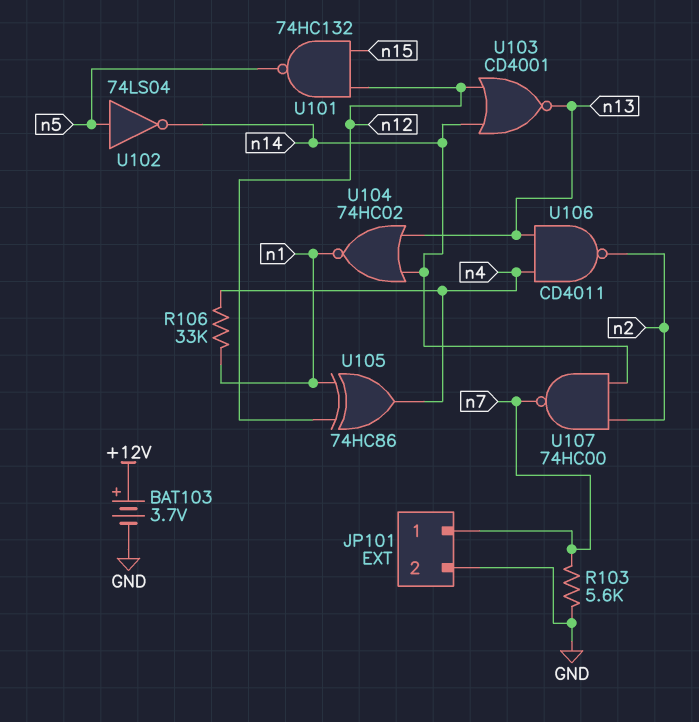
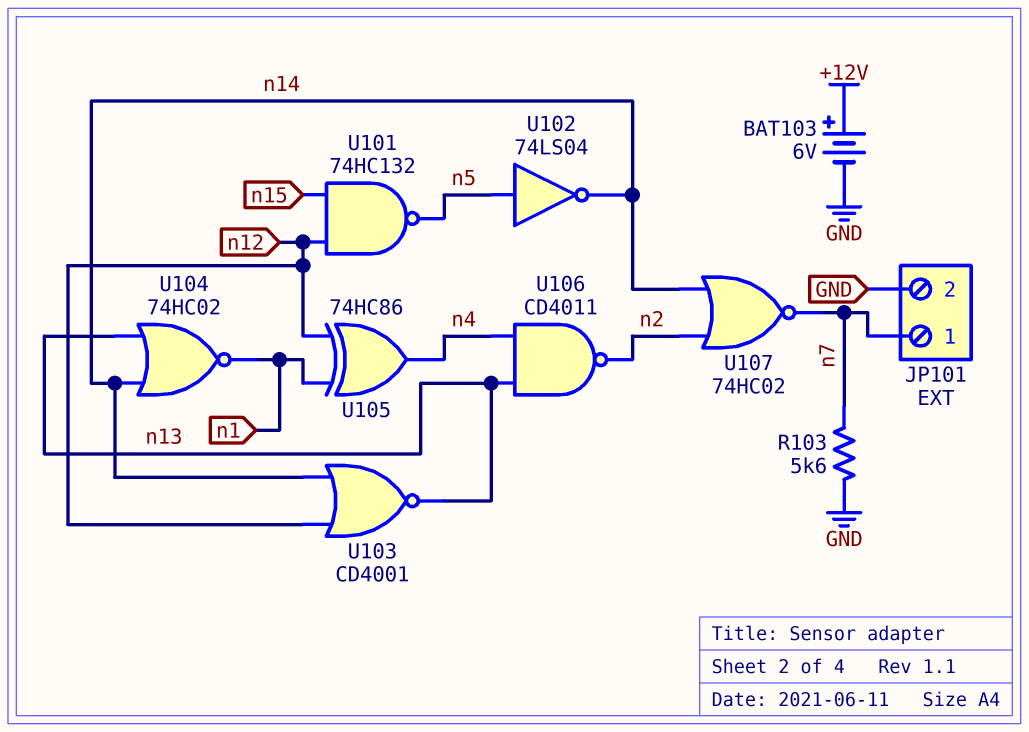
BAT103: 3.7V (plus +12V, minus GND) -> 6V (plus +12V, minus GND)
R106: 33k (n1, n4) -> none
U107: NAND 74HC00 (in n2, in n14, out n7) -> NOR 74HC02 (in n2, in n14, out n7)

